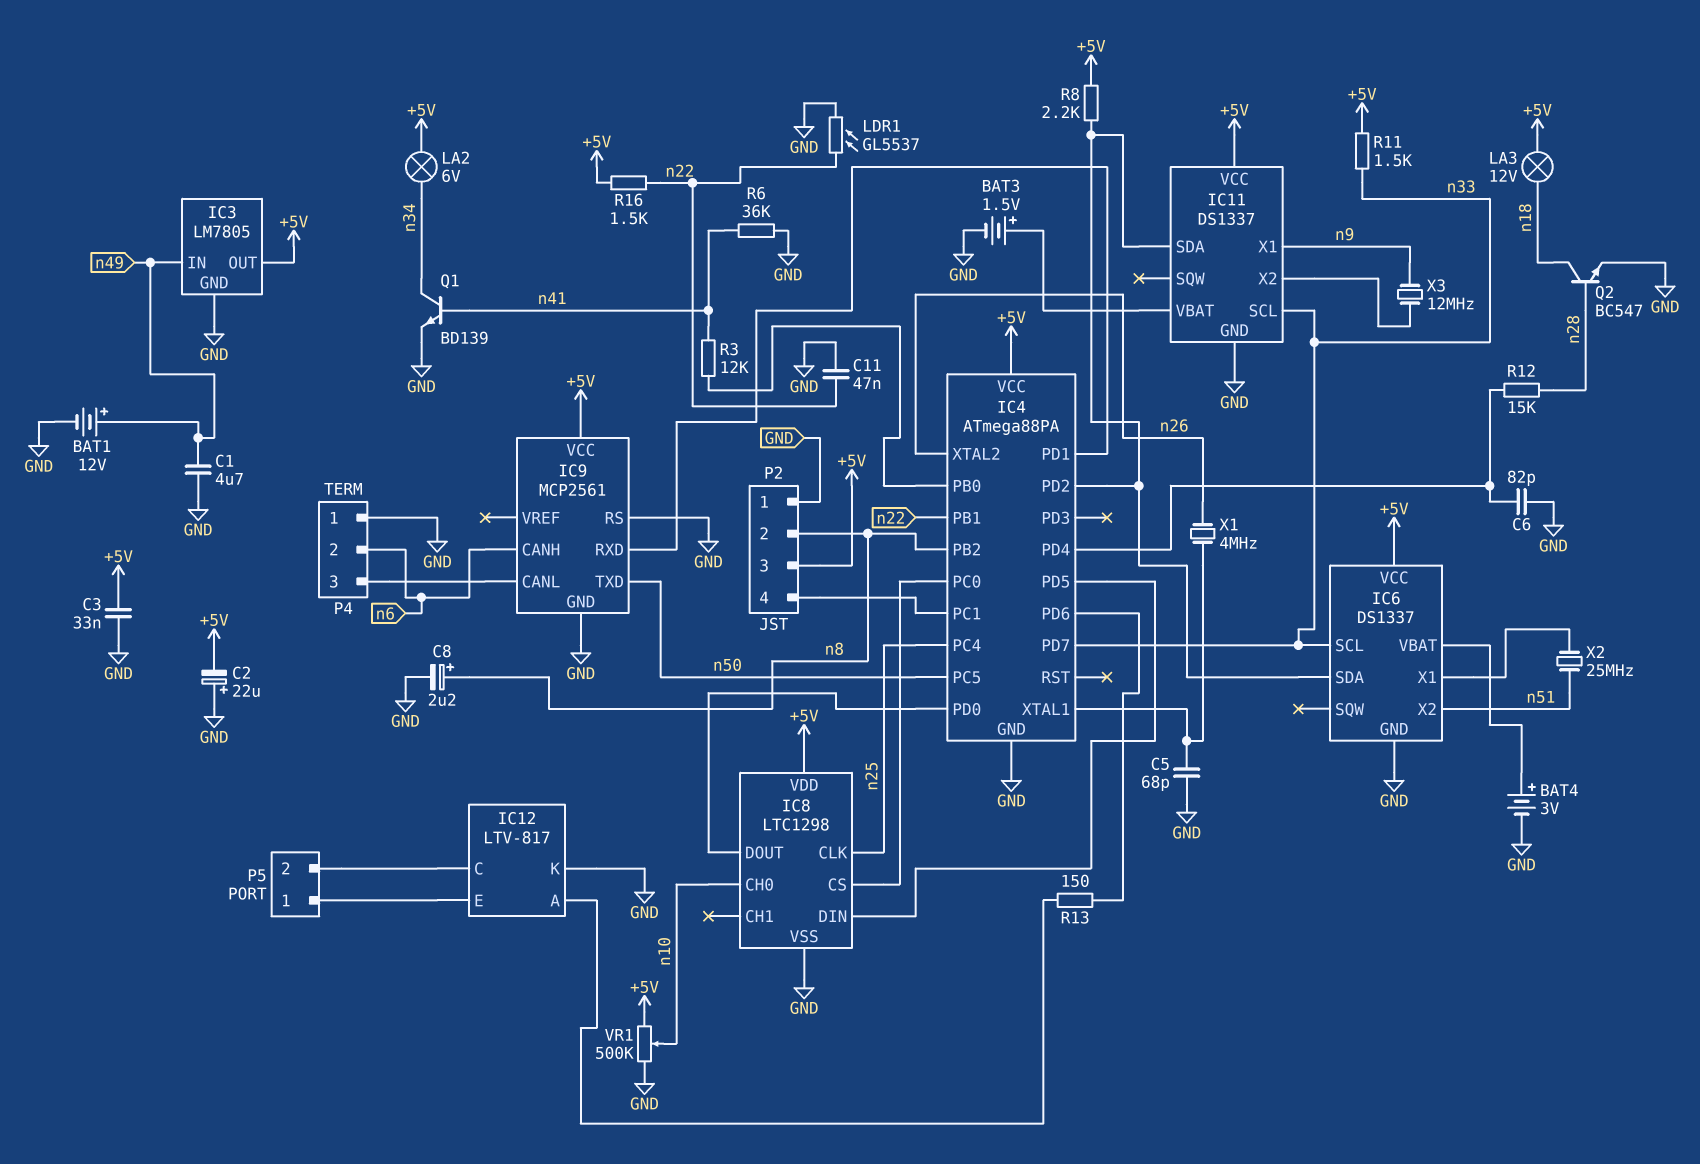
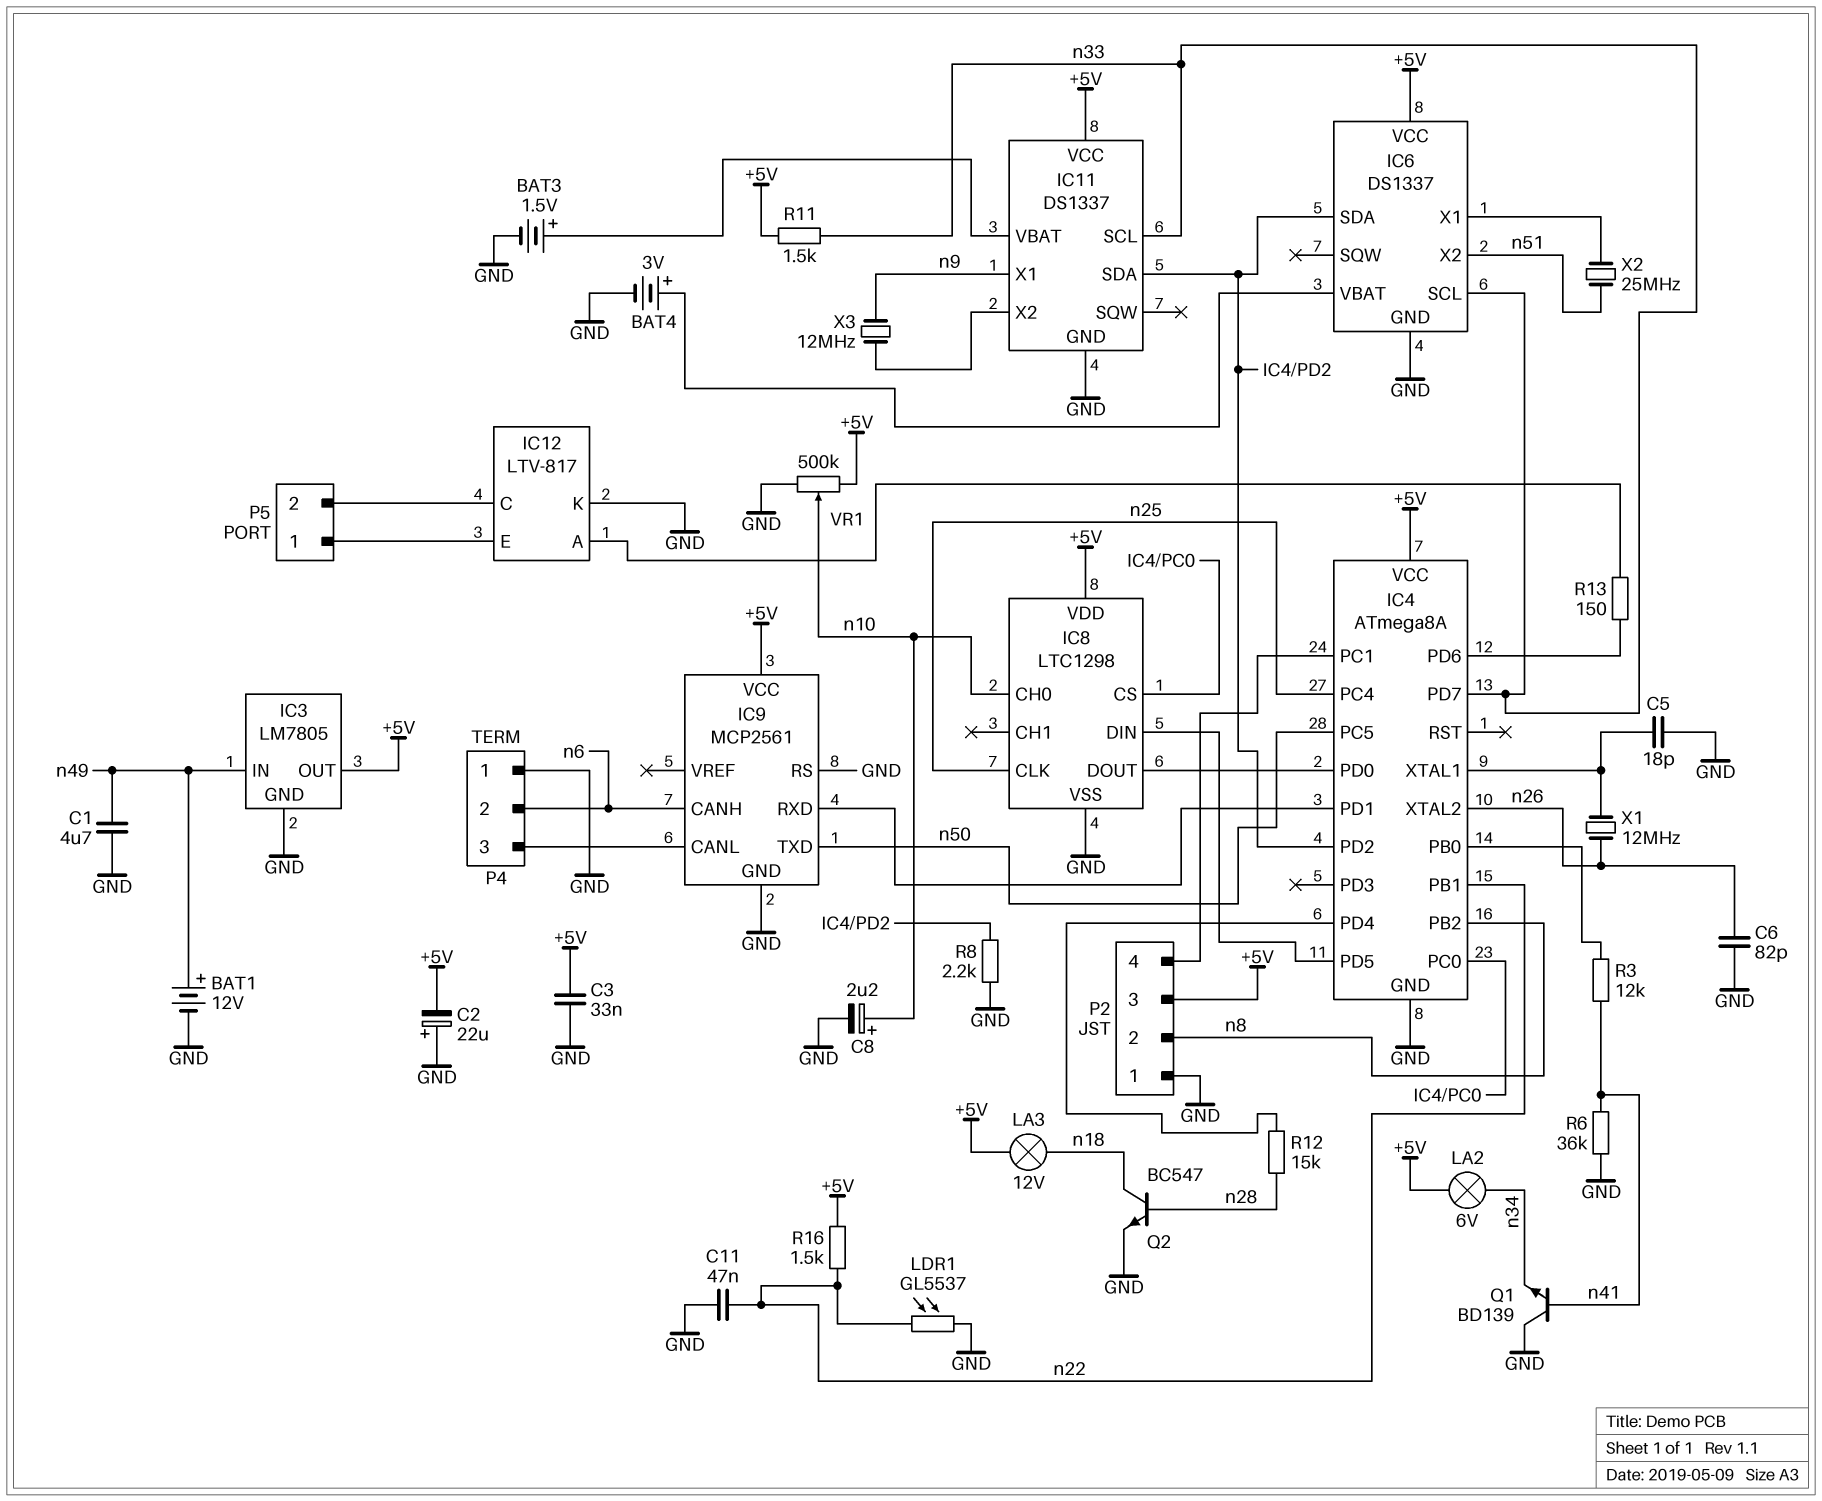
C5: 68pF (GND, IC4/XTAL1) -> 18pF (GND, IC4/XTAL1)
C6: 82pF (GND, IC4/PD4) -> 82pF (GND, n26)
C8: 2.2uF (plus n8, minus GND) -> 2.2uF (plus n10, minus GND)
IC4: ATmega88PA -> ATmega8A
Q1: NPN BD139 (B n41, C n34, E GND) -> NPN BD139 (B n41, C GND, E n34)
R8: 2.2k (+5V, IC4/PD2) -> 2.2k (GND, IC4/PD2)
X1: 4MHz (IC4/XTAL1, n26) -> 12MHz (IC4/XTAL1, n26)

